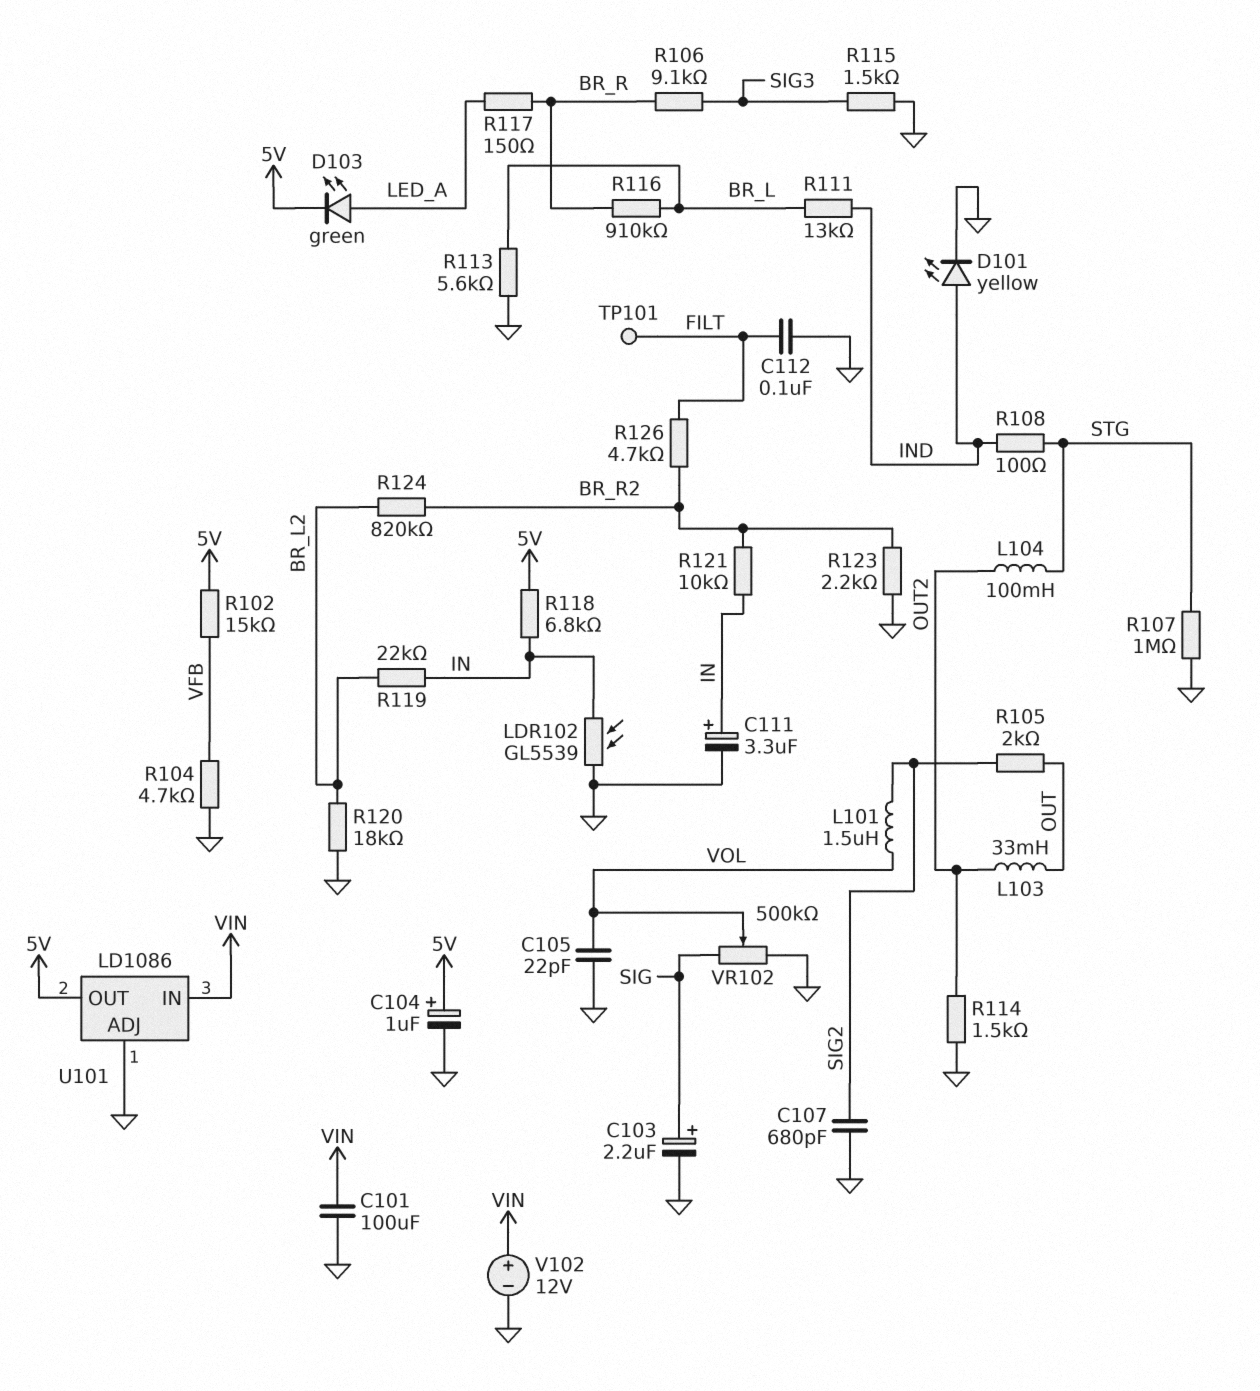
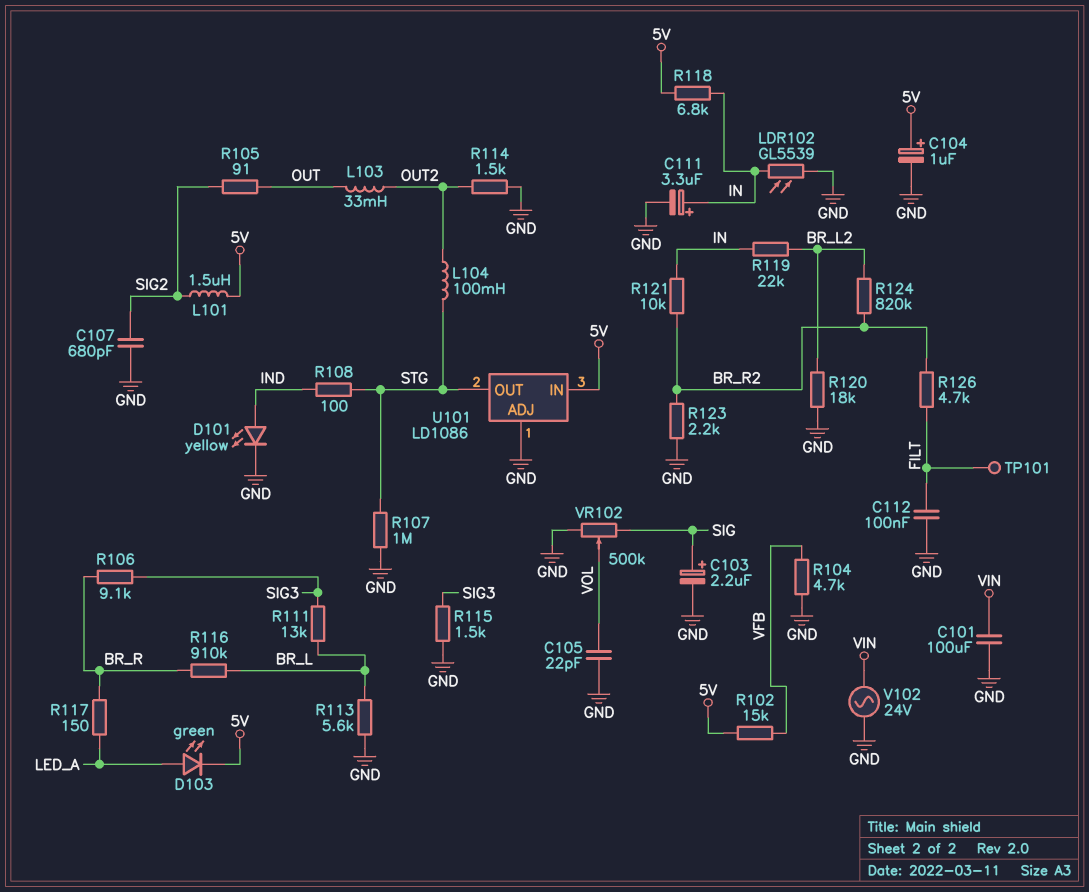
L101: 1.5uH (SIG2, VOL) -> 1.5uH (5V, SIG2)
R105: 2k (OUT, SIG2) -> 91 (OUT, SIG2)
R111: 13k (BR_L, IND) -> 13k (BR_L, SIG3)
U101 pin IN: VIN -> 5V
U101 pin OUT: 5V -> STG
V102: 12V (plus VIN, minus GND) -> AC 24V (GND, VIN)

